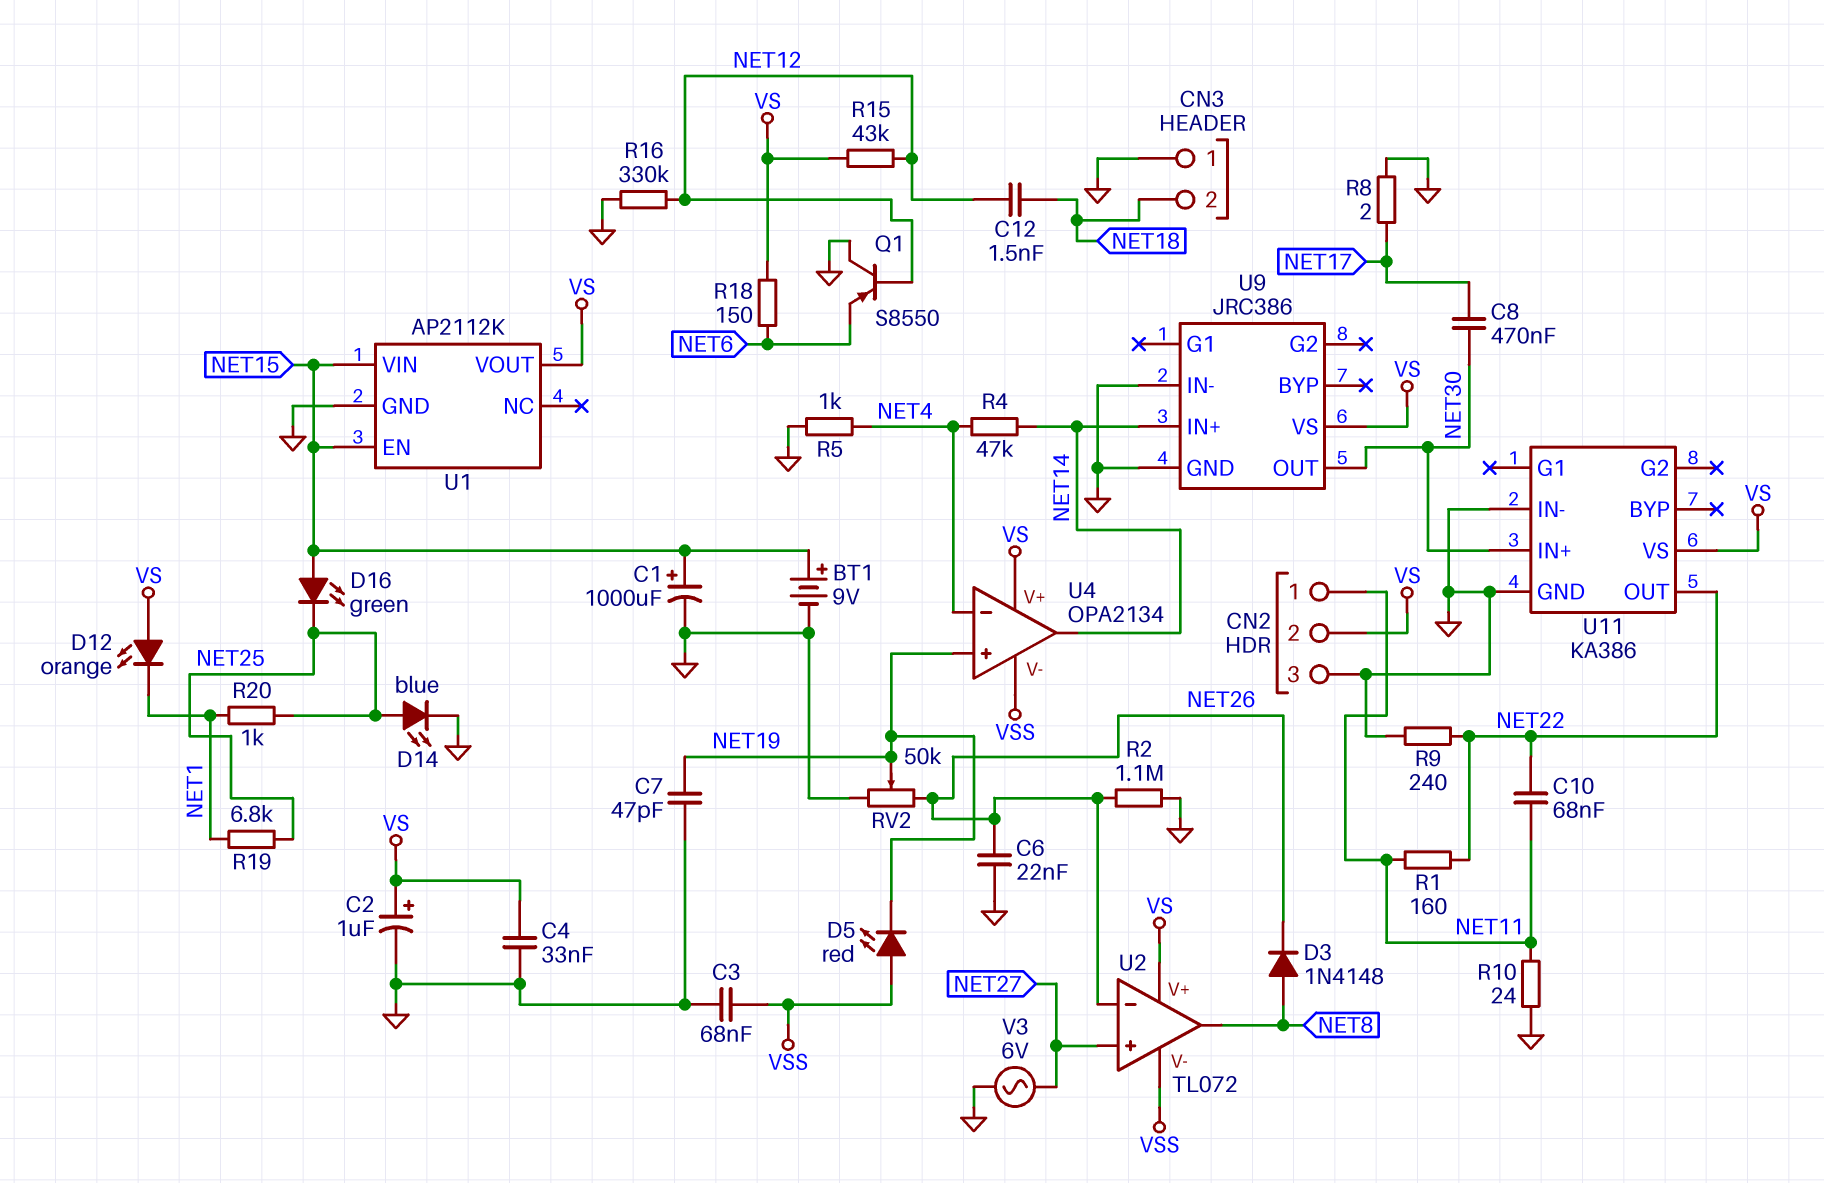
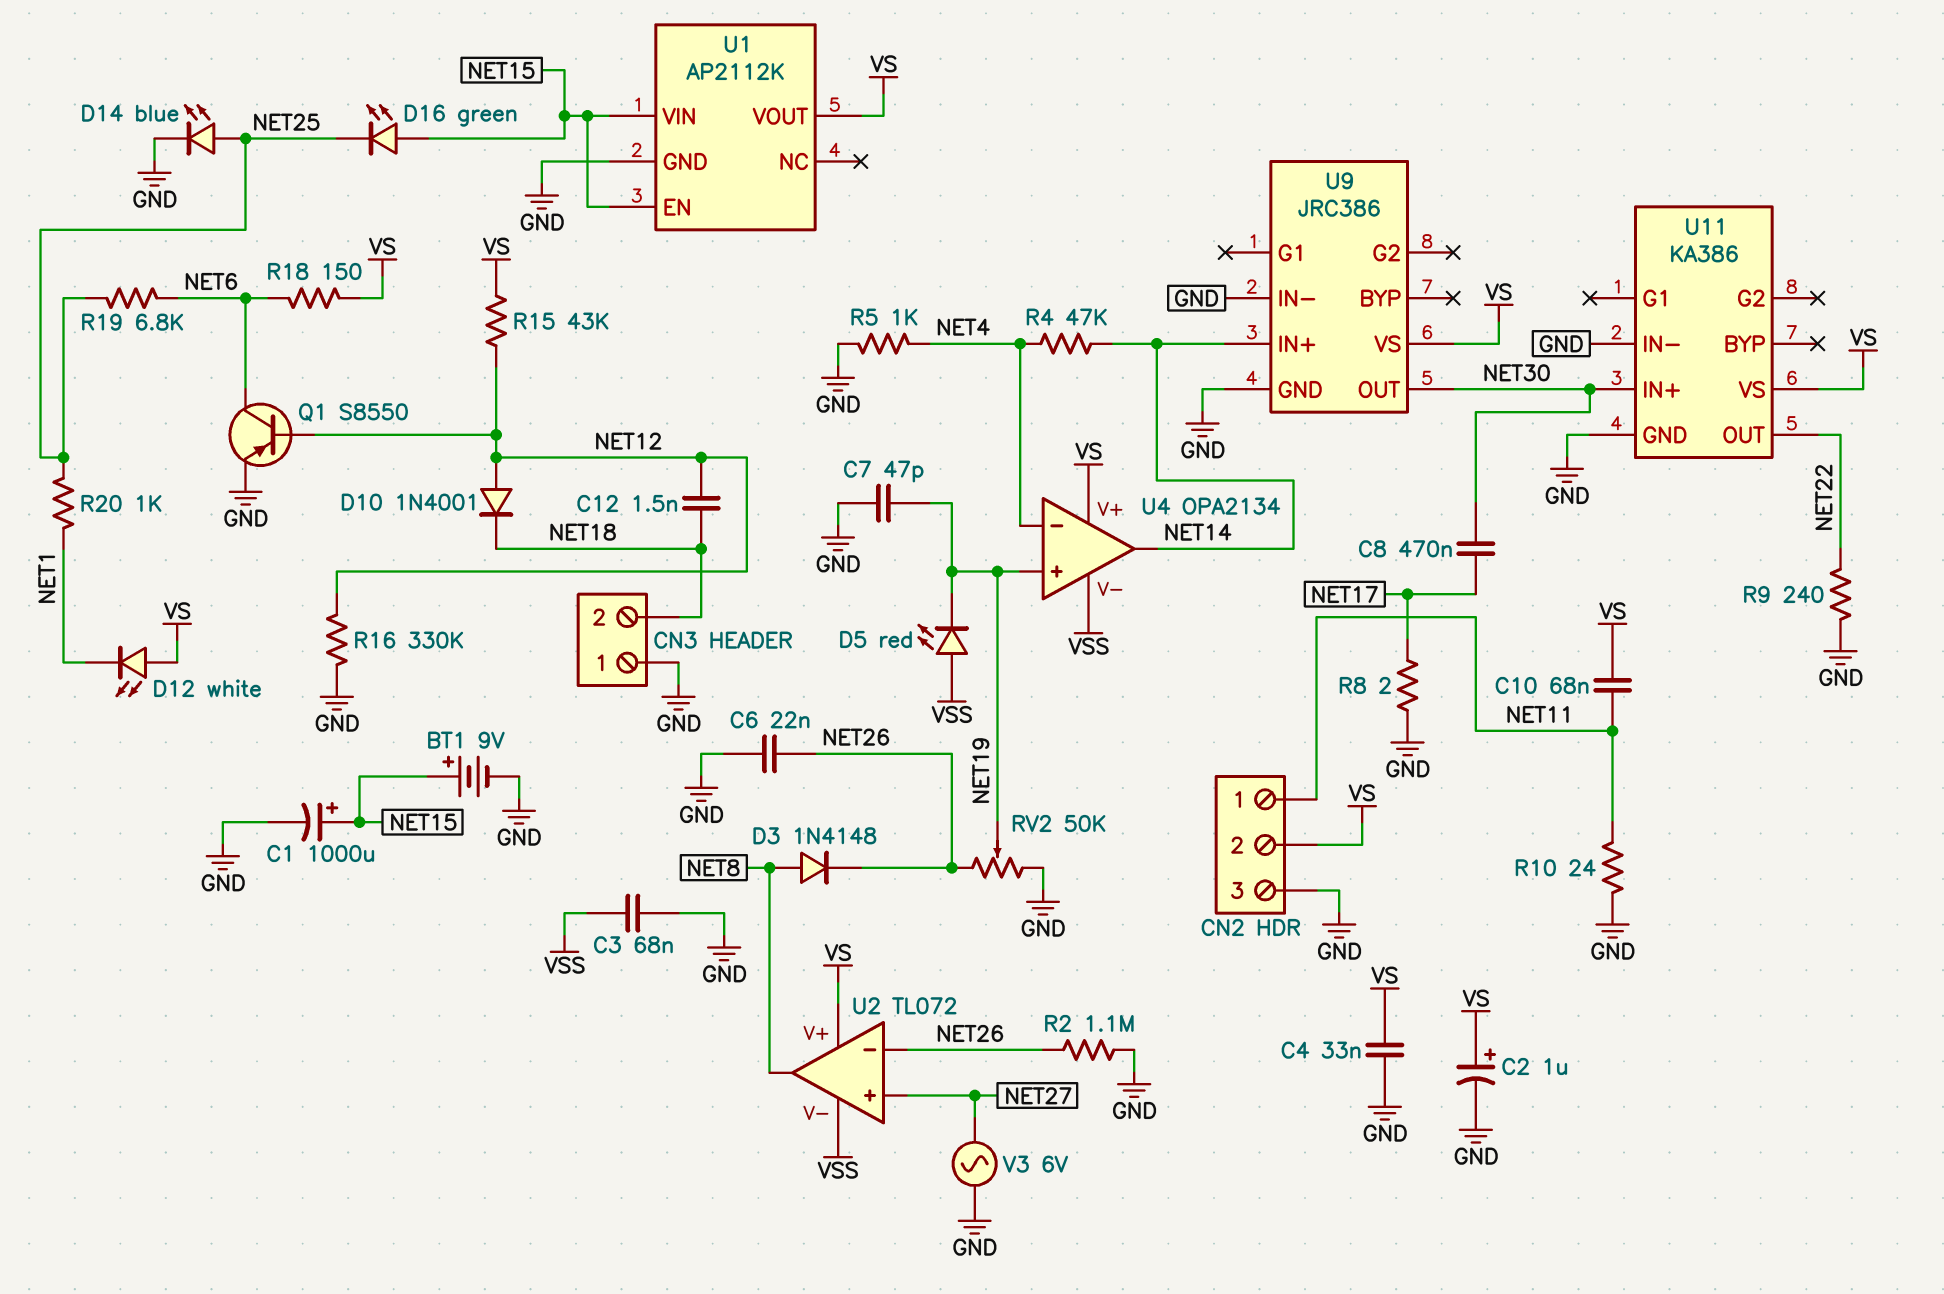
C10: 68nF (NET11, NET22) -> 68nF (NET11, VS)
D10: none -> diode 1N4001 (A NET12, K NET18)
D12: LED orange (A VS, K NET1) -> LED white (A VS, K NET1)
Q1: PNP S8550 (B NET12, C GND, E NET6) -> PNP S8550 (B NET12, C NET6, E GND)
R1: 160 (NET11, NET22) -> none
R19: 6.8k (NET1, NET25) -> 6.8k (NET6, NET25)

